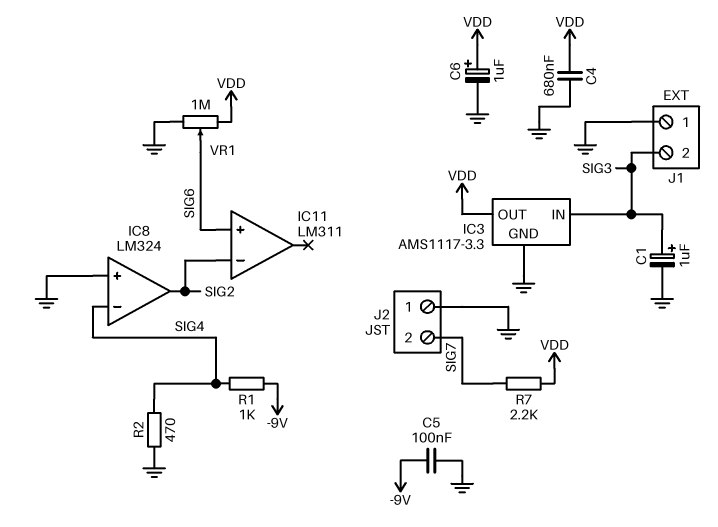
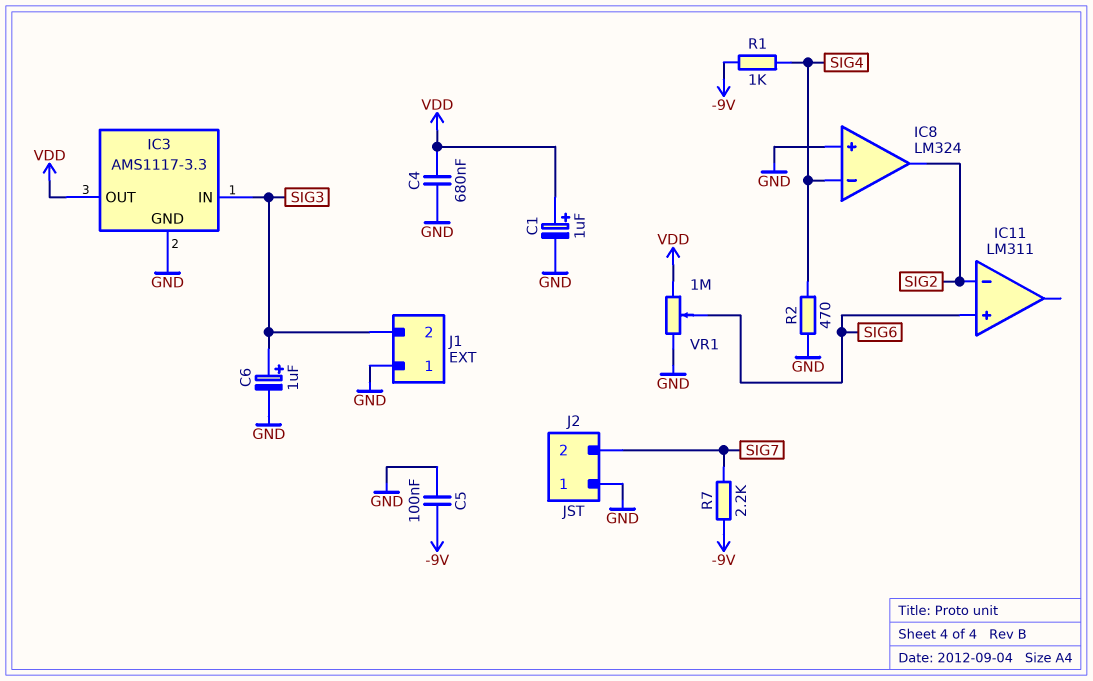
C1: 1uF (plus SIG3, minus GND) -> 1uF (plus VDD, minus GND)
C6: 1uF (plus VDD, minus GND) -> 1uF (plus SIG3, minus GND)
R7: 2.2k (SIG7, VDD) -> 2.2k (-9V, SIG7)

